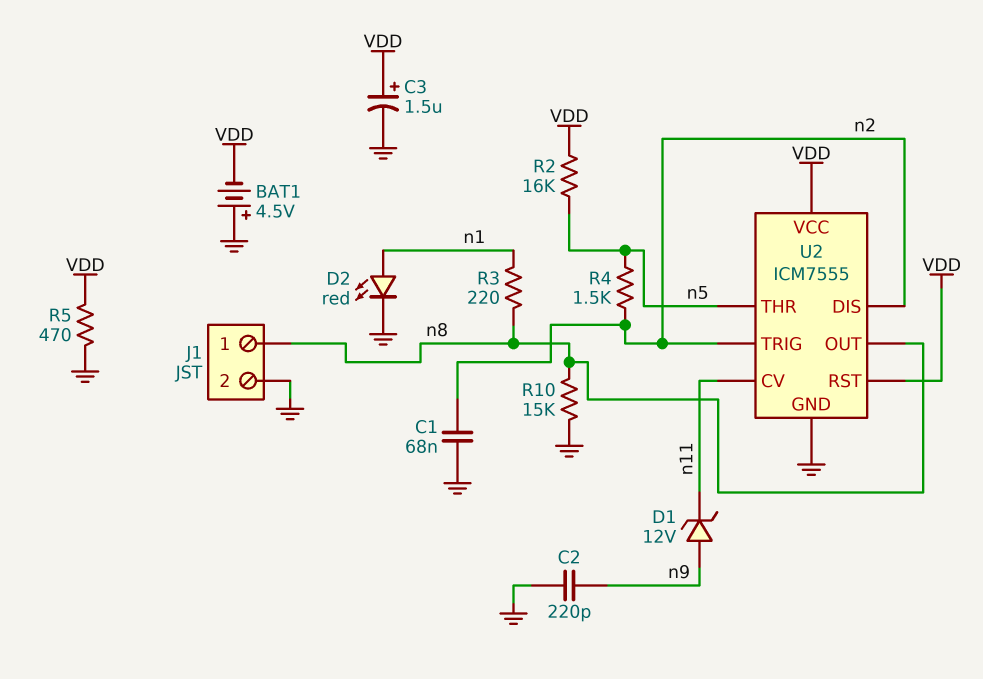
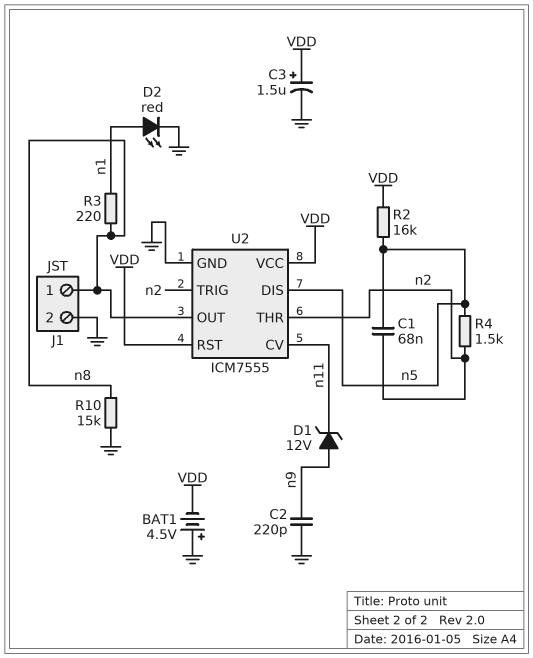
C1: 68nF (GND, n2) -> 68nF (n2, n5)
R5: 470 (GND, VDD) -> none
U2 pin DIS: n2 -> n5
U2 pin THR: n5 -> n2

